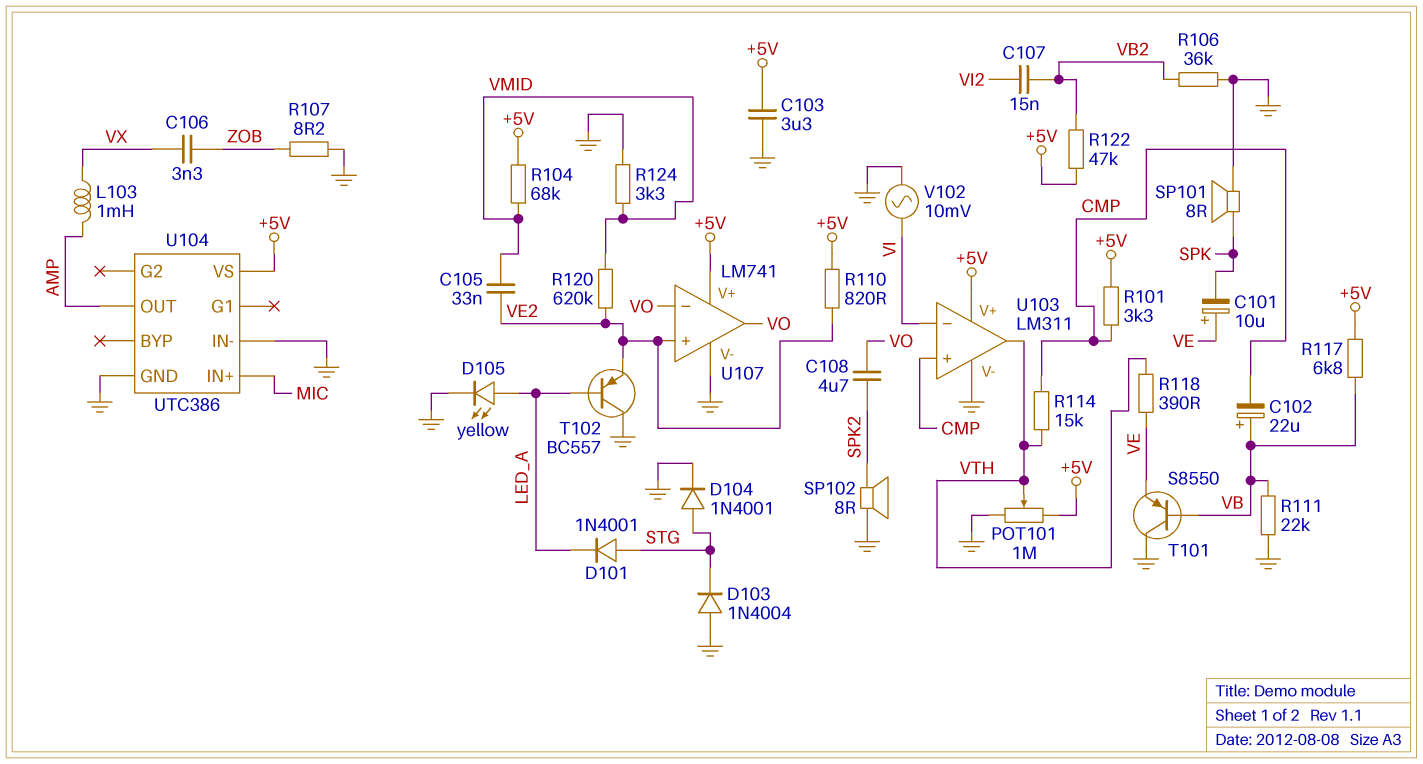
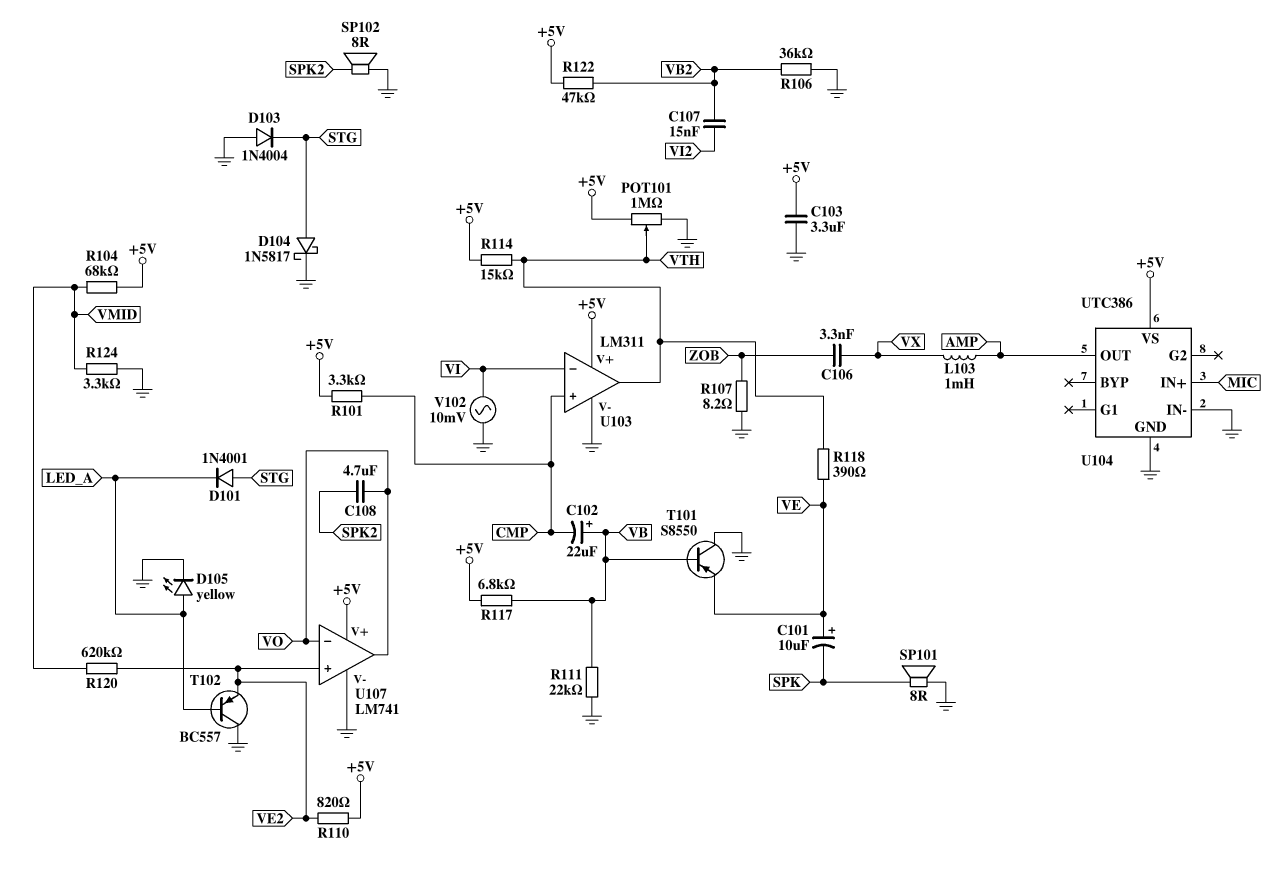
C105: 33nF (VE2, VMID) -> none
D104: diode 1N4001 (A STG, K GND) -> schottky 1N5817 (A STG, K GND)
R114: 15k (CMP, VTH) -> 15k (+5V, VTH)

